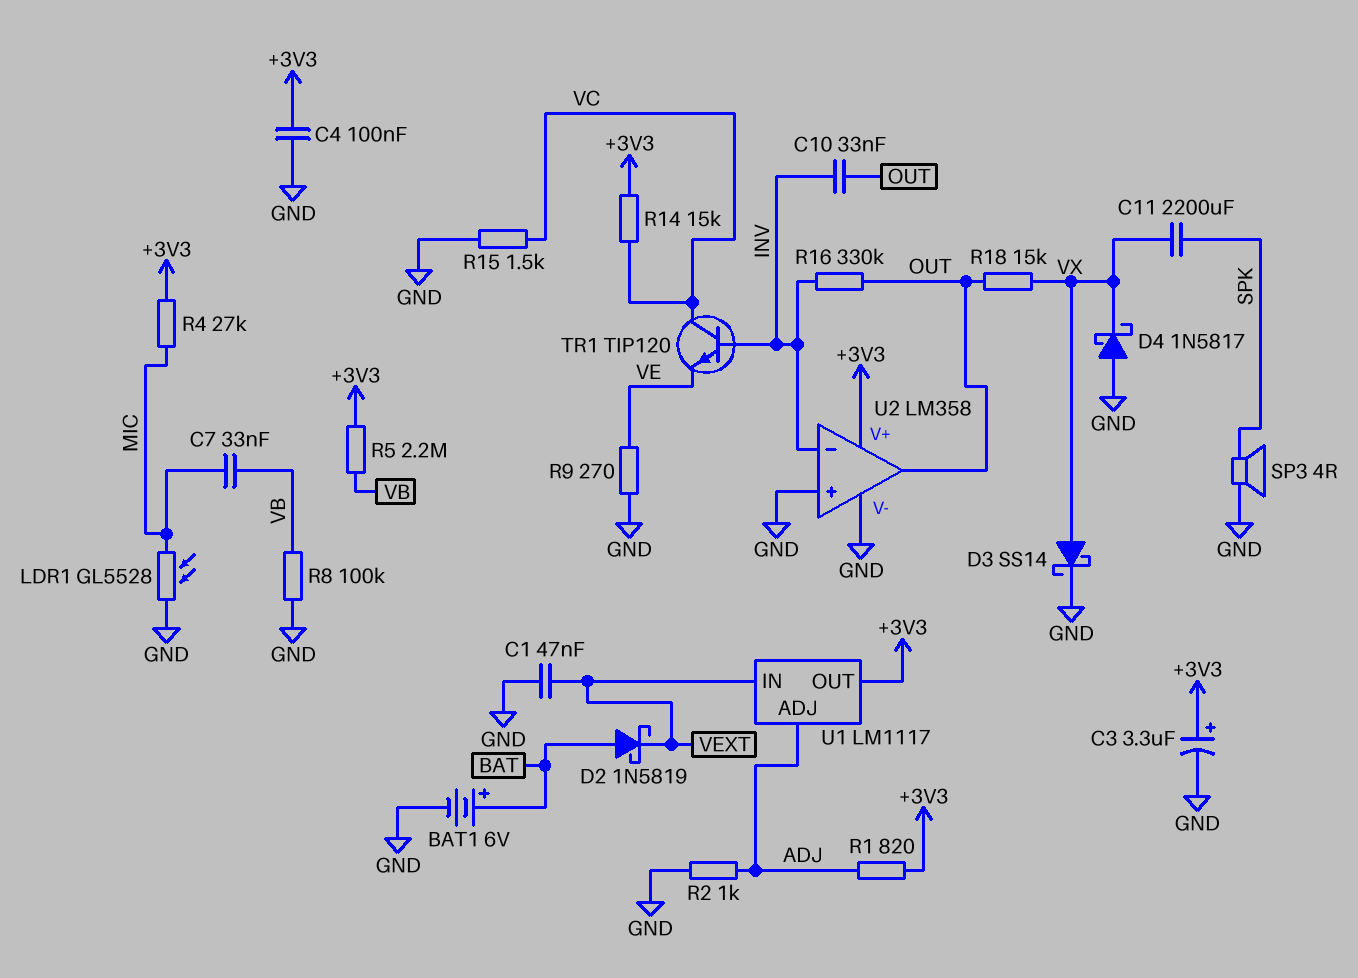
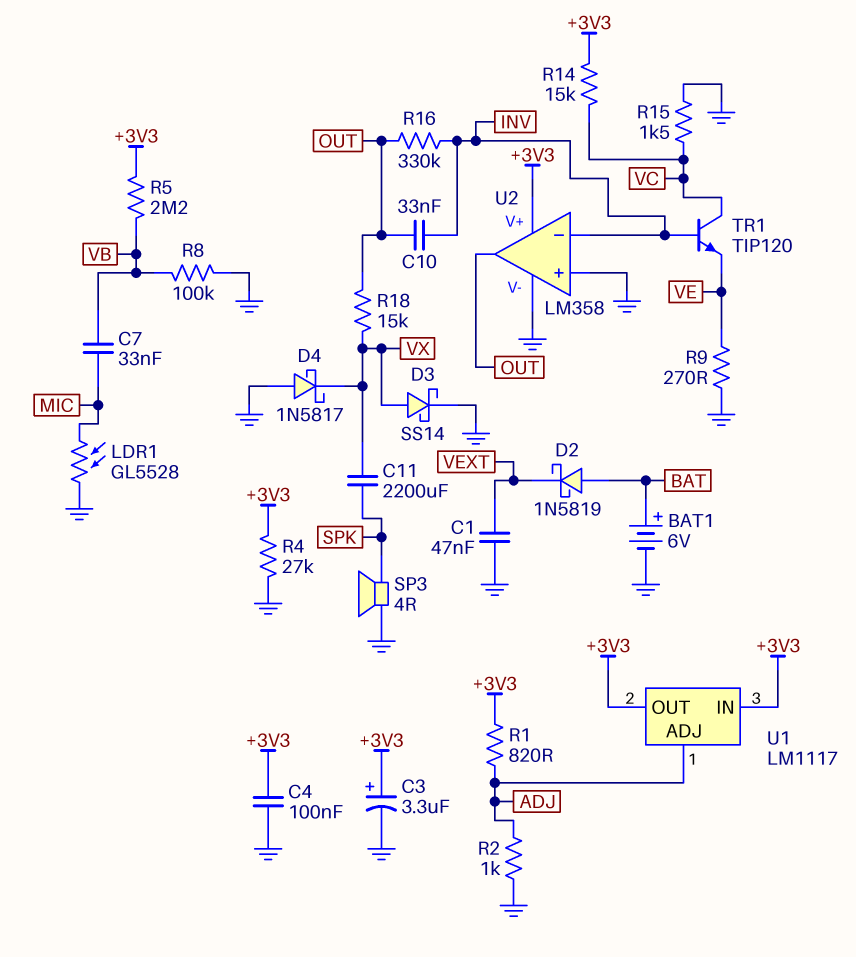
R4: 27k (+3V3, MIC) -> 27k (+3V3, GND)
U1 pin IN: VEXT -> +3V3

